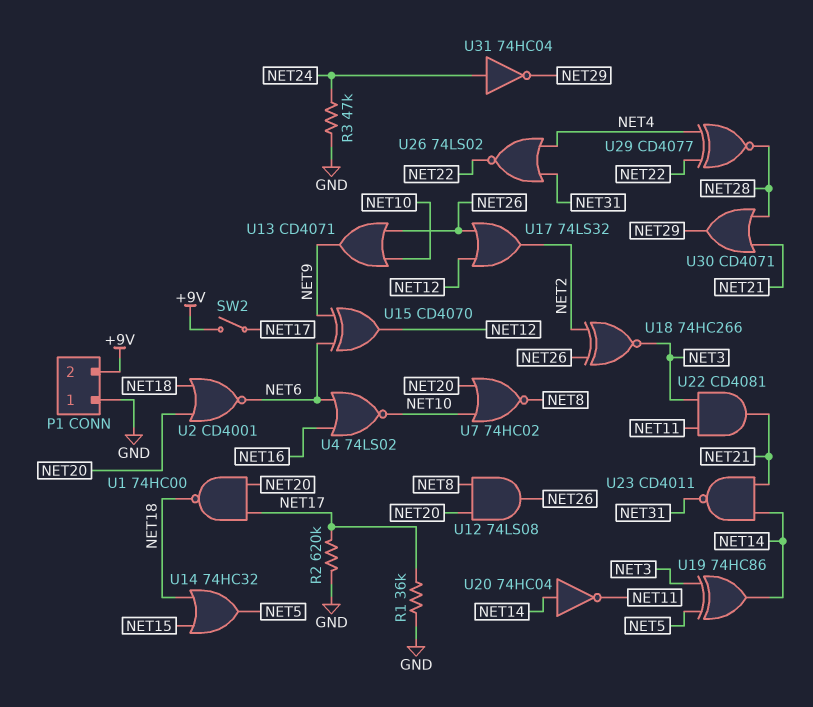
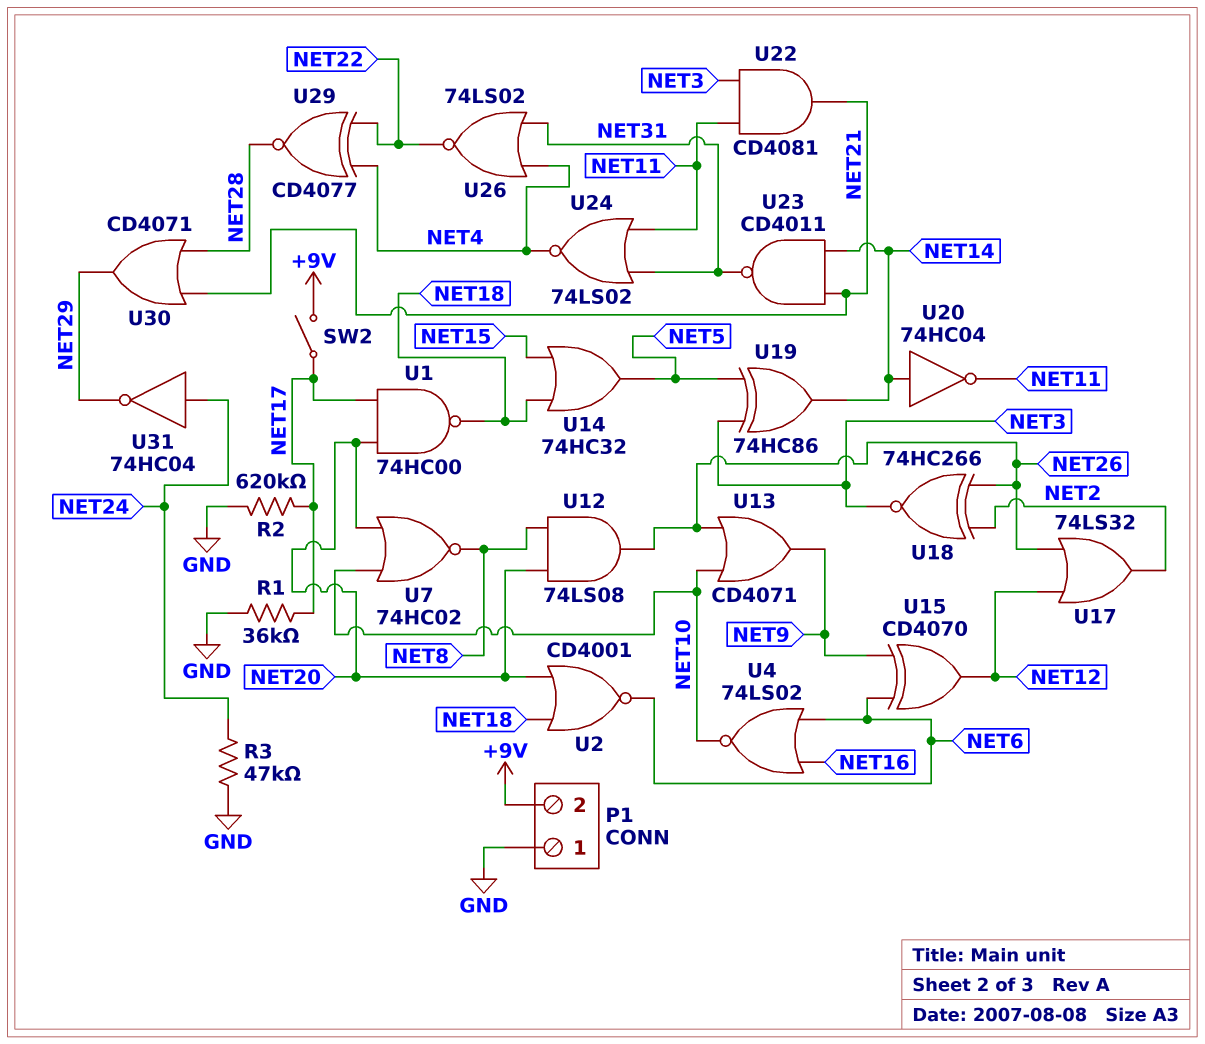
U24: none -> NOR 74LS02 (in NET11, in NET31, out NET4)

